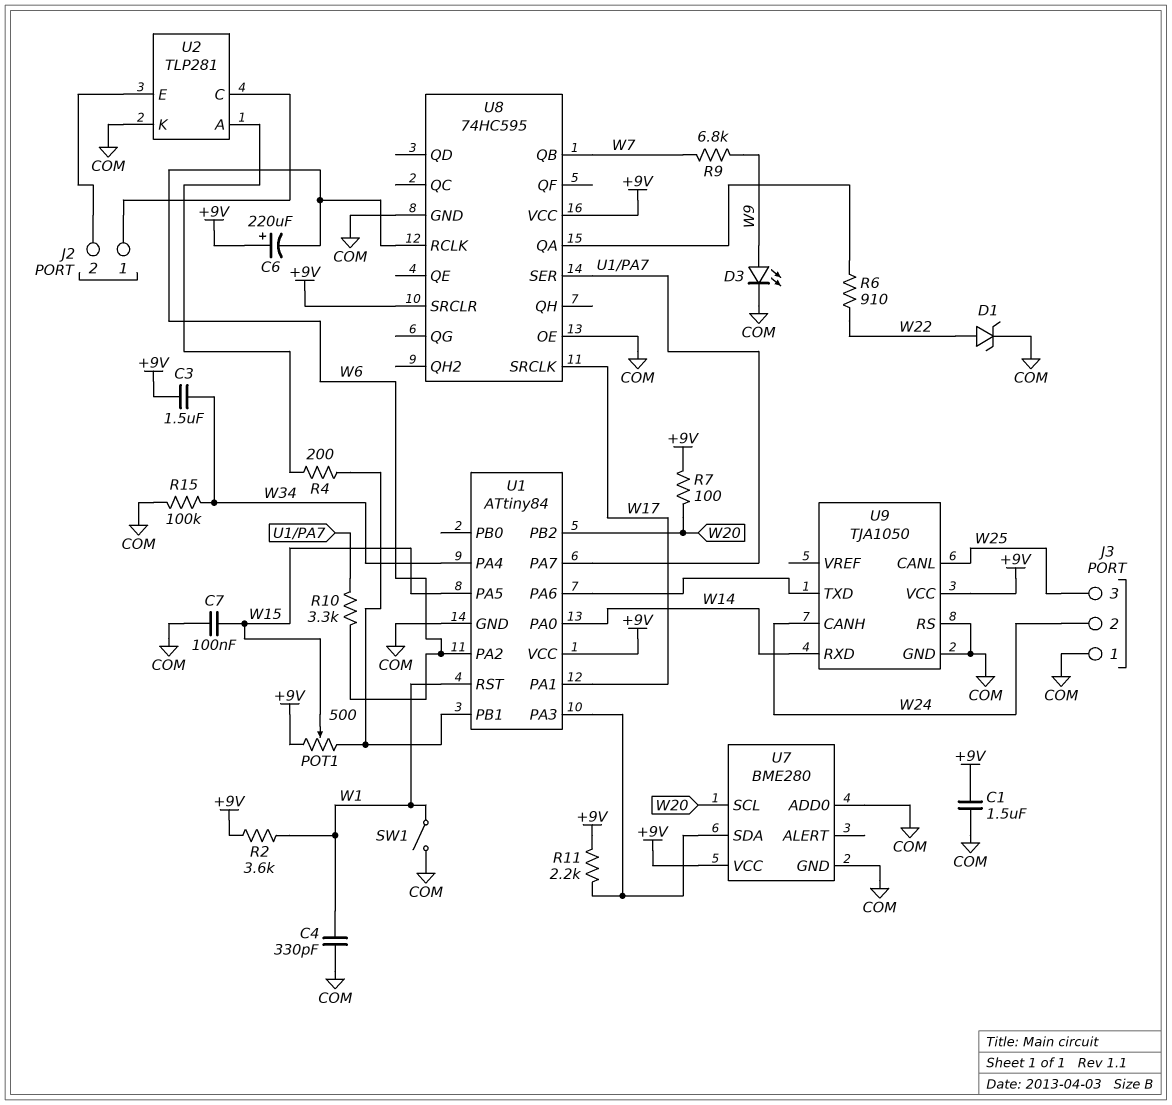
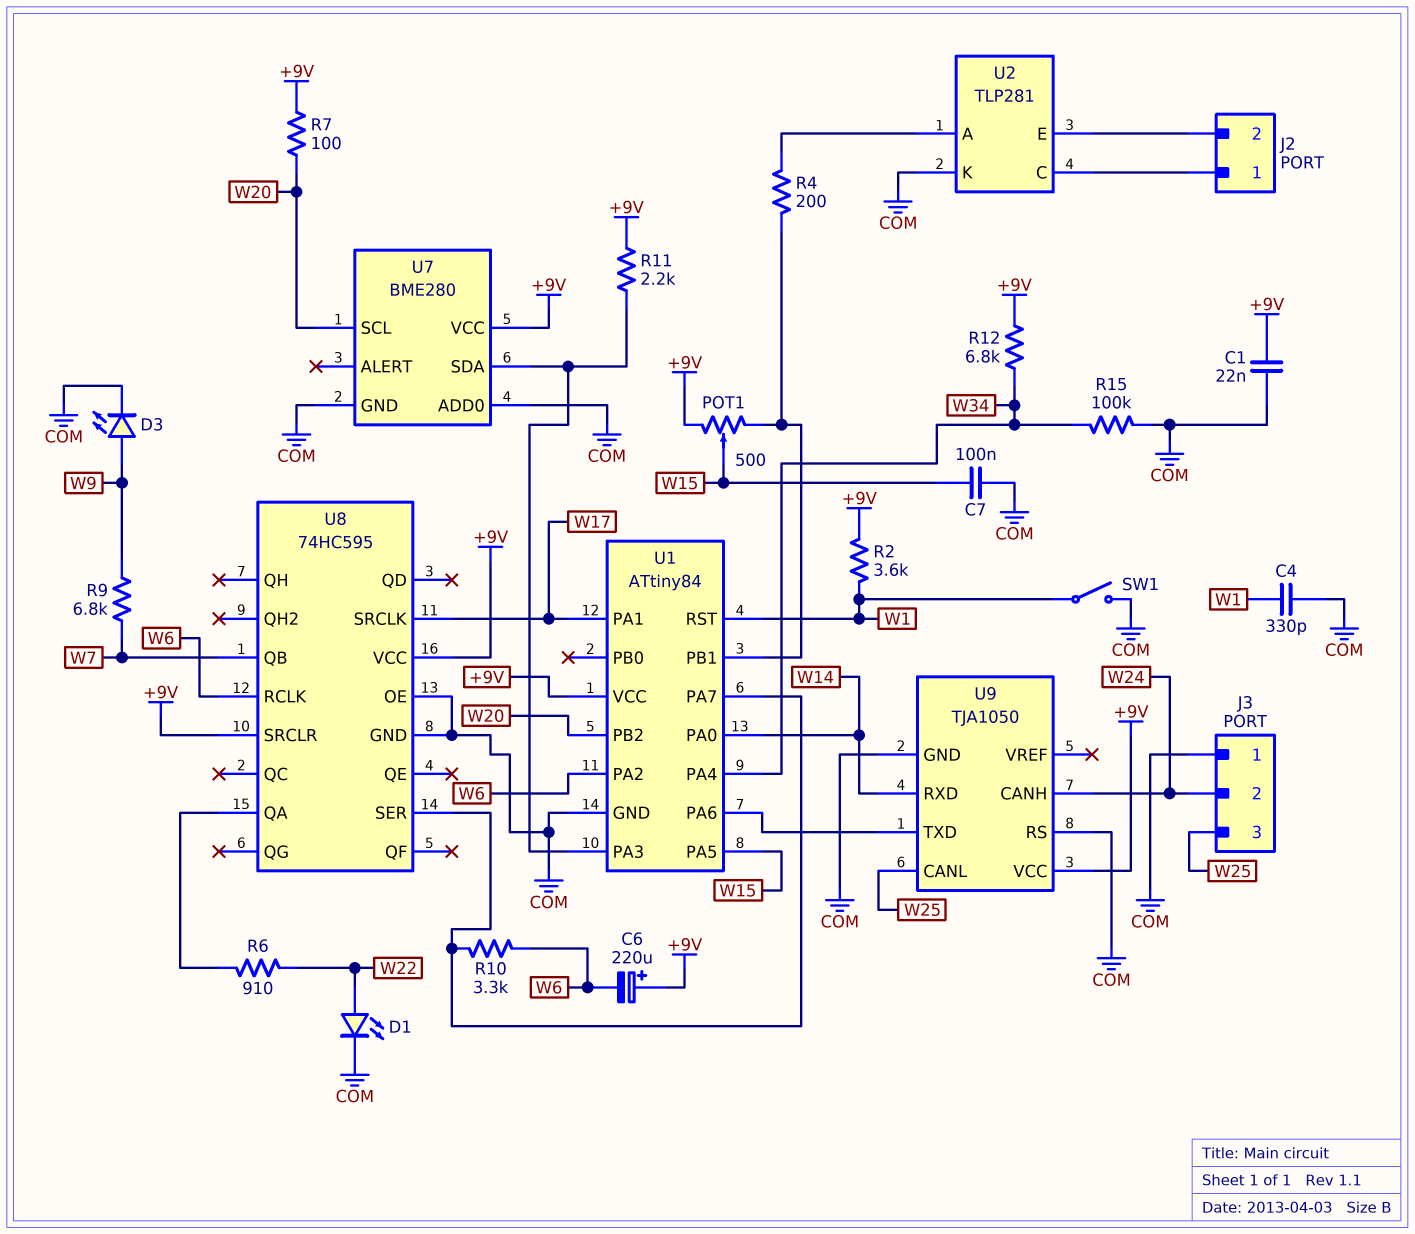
C1: 1.5uF (+9V, COM) -> 22nF (+9V, COM)
C3: 1.5uF (+9V, W34) -> none
D1: zener (A W22, K COM) -> LED (A W22, K COM)
R12: none -> 6.8k (+9V, W34)

